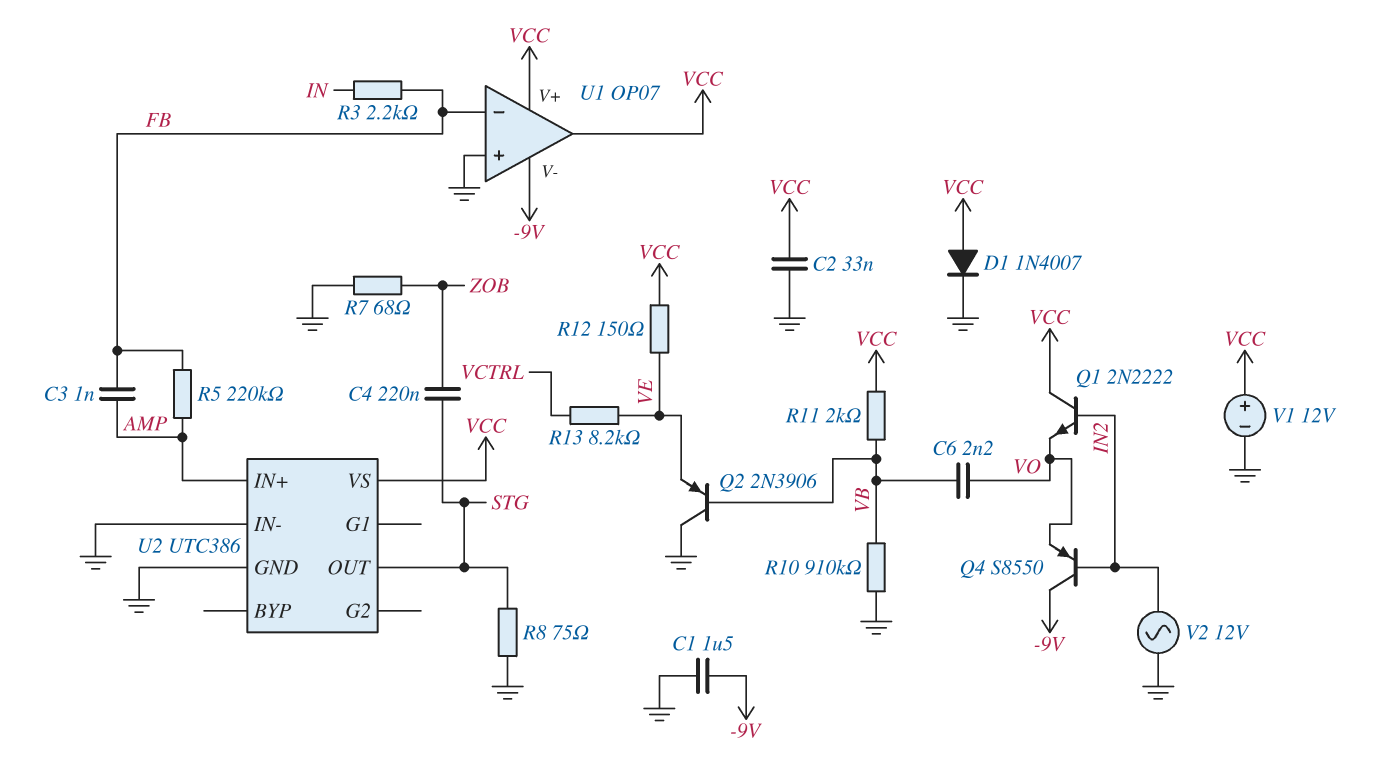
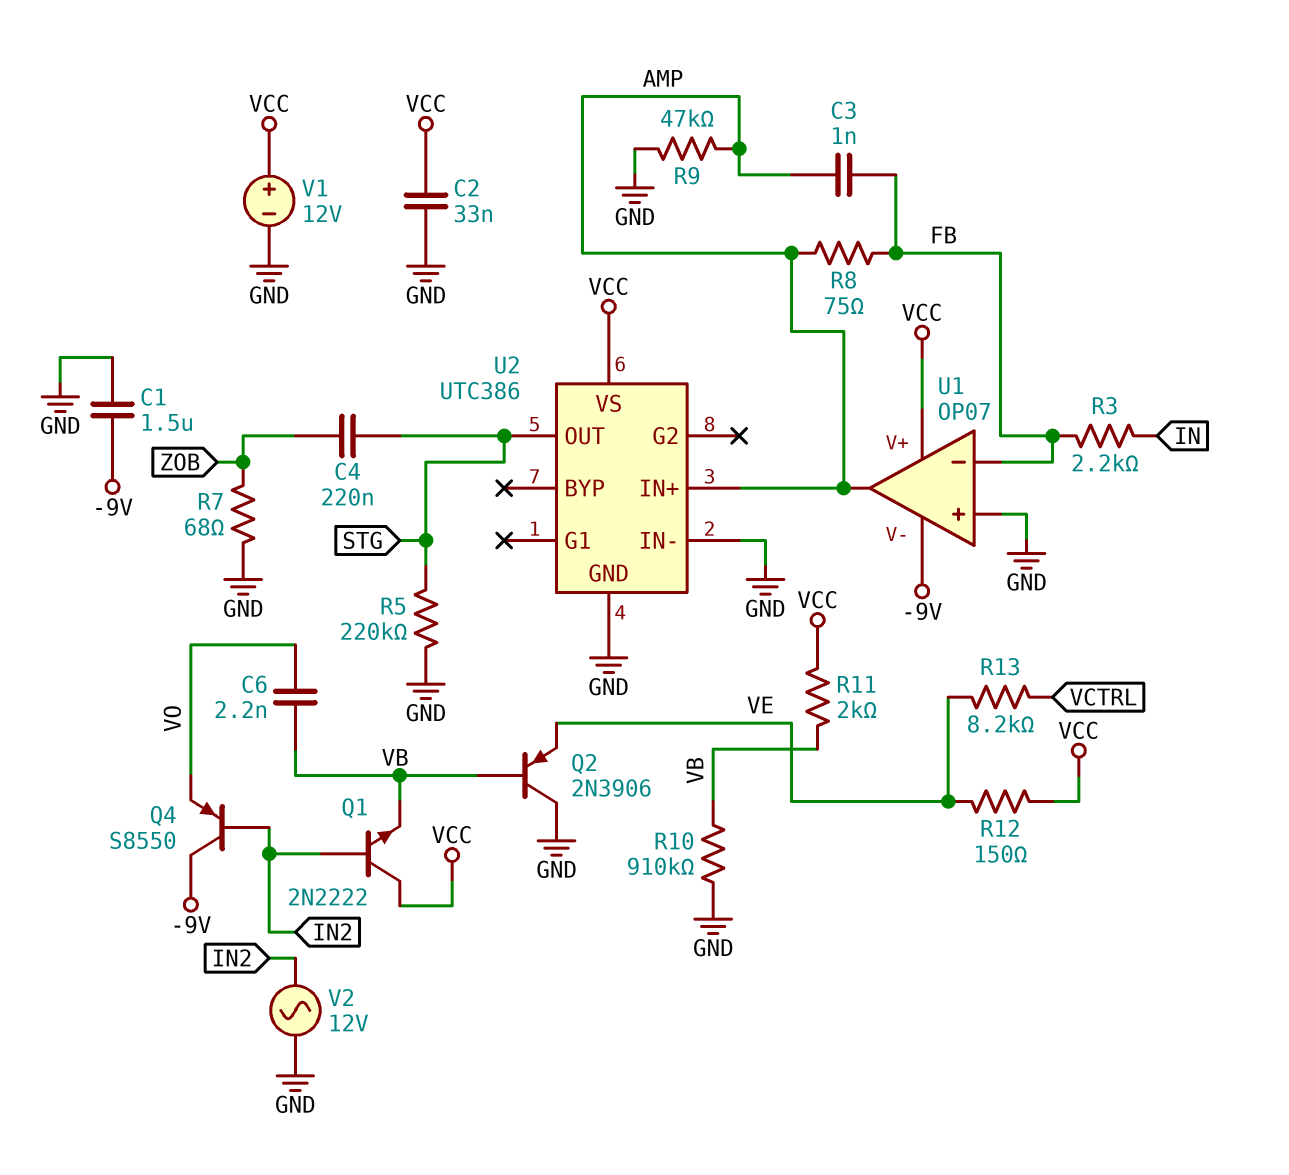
D1: diode 1N4007 (A VCC, K GND) -> none
Q1: NPN 2N2222 (B IN2, C VCC, E VO) -> NPN 2N2222 (B IN2, C VCC, E VB)
R5: 220k (AMP, FB) -> 220k (GND, STG)
R8: 75 (GND, STG) -> 75 (AMP, FB)
R9: none -> 47k (AMP, GND)
U1 pin out: VCC -> AMP

